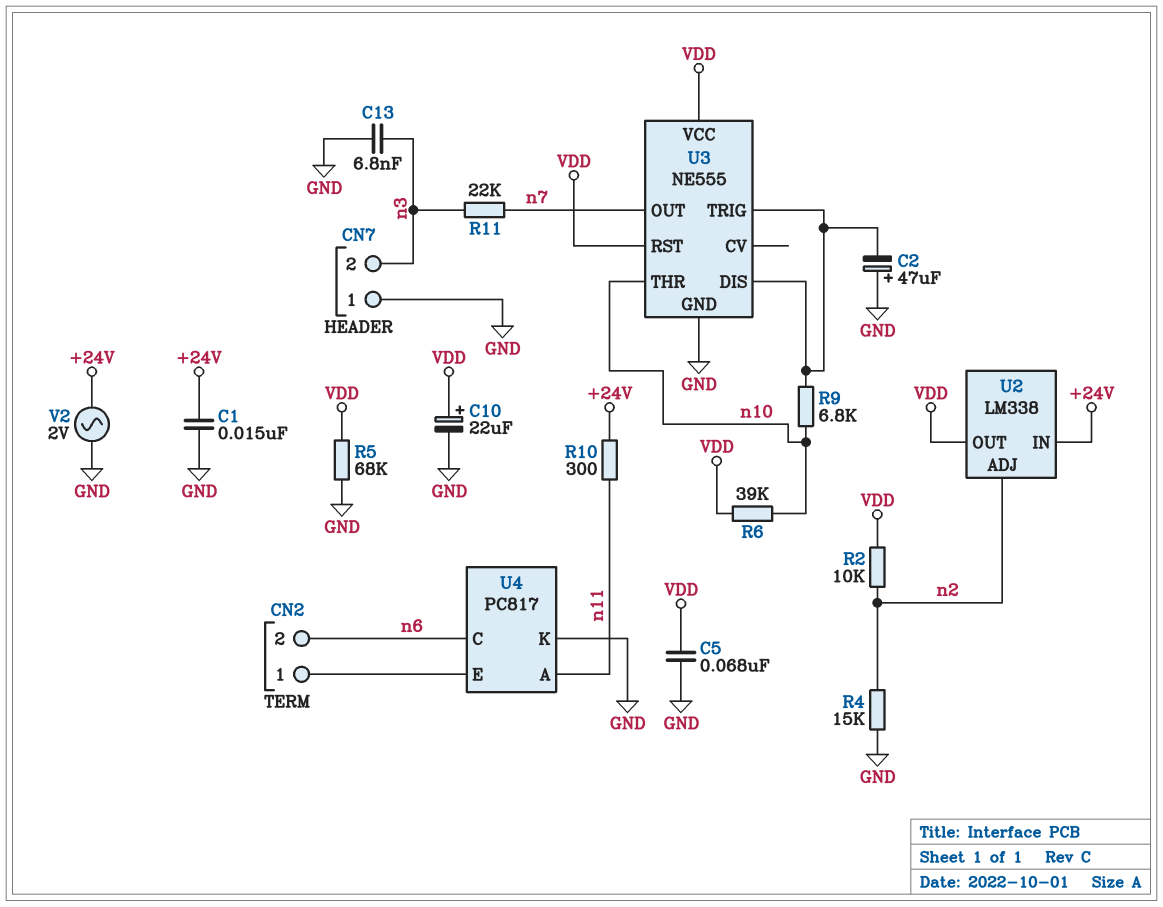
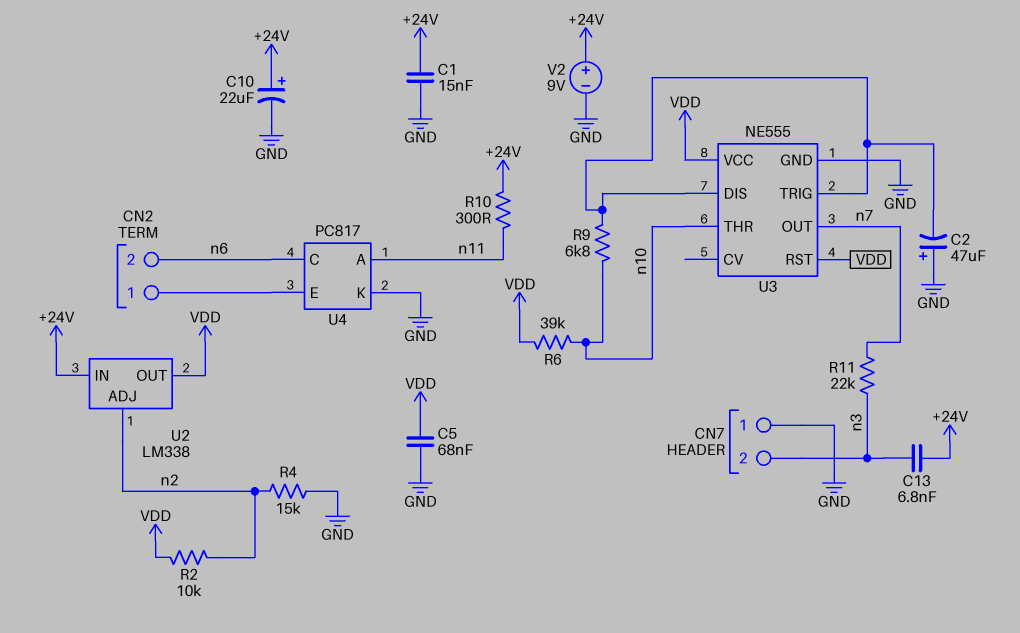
C10: 22uF (plus VDD, minus GND) -> 22uF (plus +24V, minus GND)
C13: 6.8nF (GND, n3) -> 6.8nF (+24V, n3)
R5: 68k (GND, VDD) -> none
V2: AC 2V (+24V, GND) -> 9V (plus +24V, minus GND)

